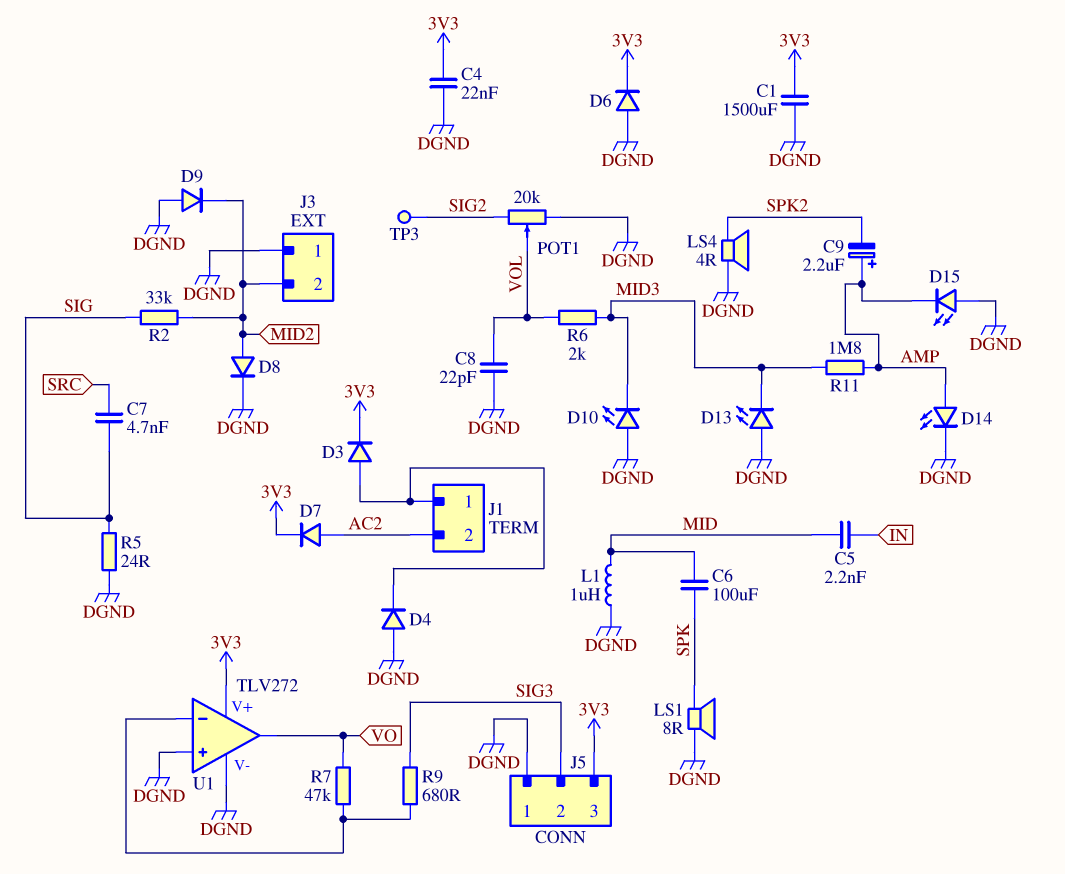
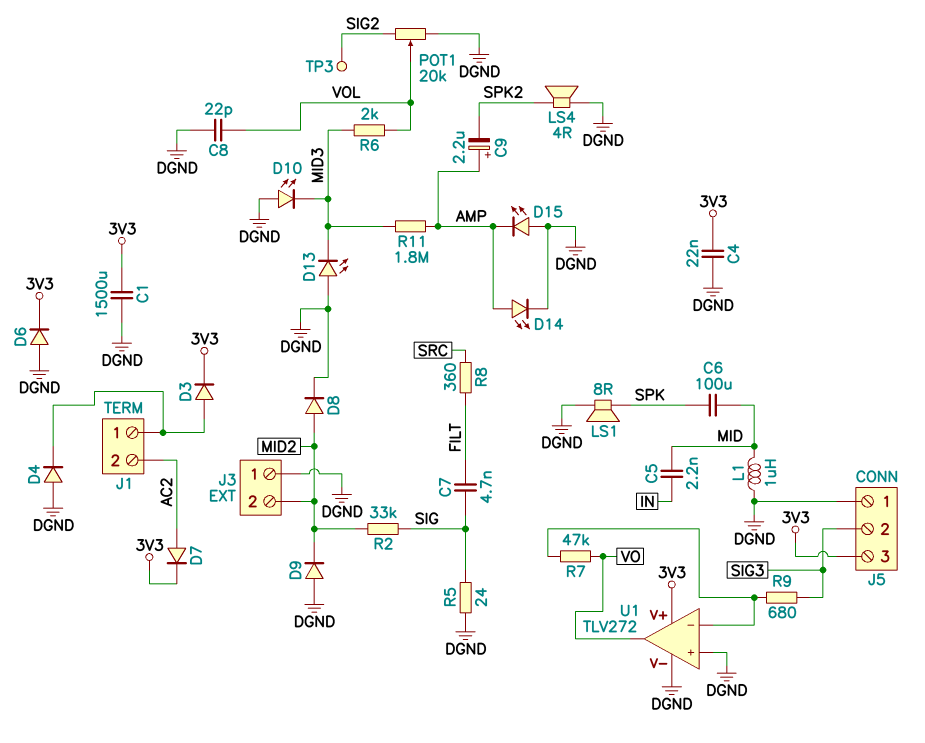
C7: 4.7nF (SIG, SRC) -> 4.7nF (FILT, SIG)
R8: none -> 360 (FILT, SRC)

